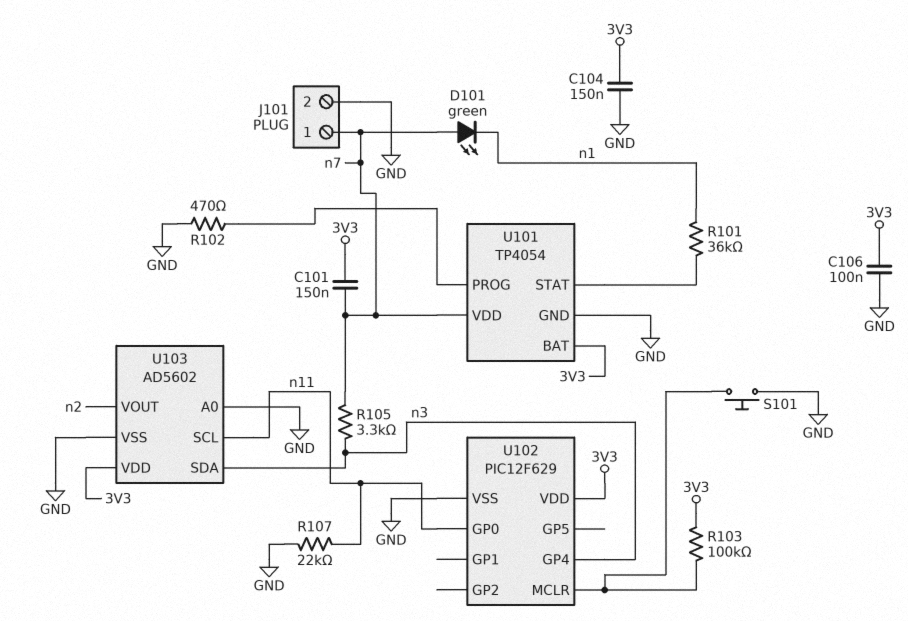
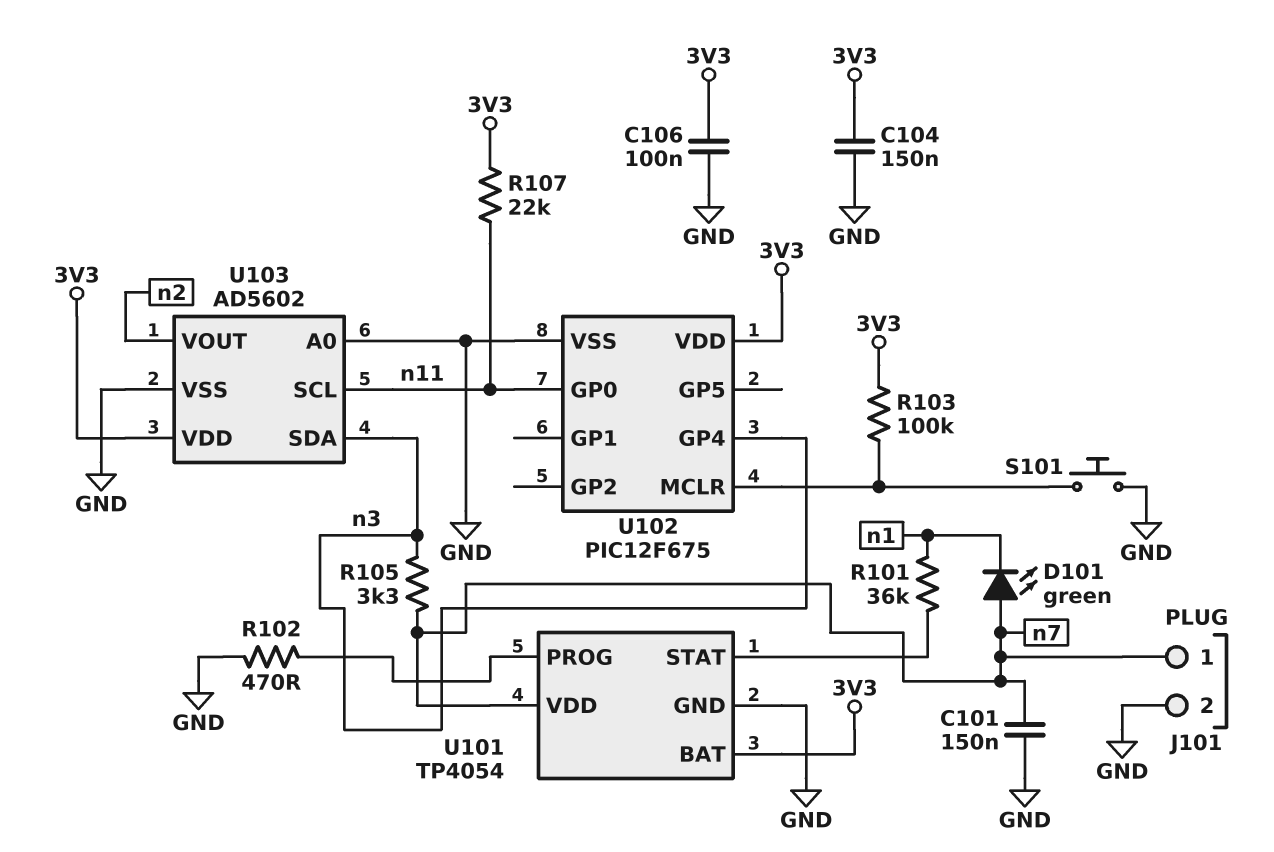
C101: 150nF (3V3, n7) -> 150nF (GND, n7)
R107: 22k (GND, n11) -> 22k (3V3, n11)
U102: PIC12F629 -> PIC12F675

